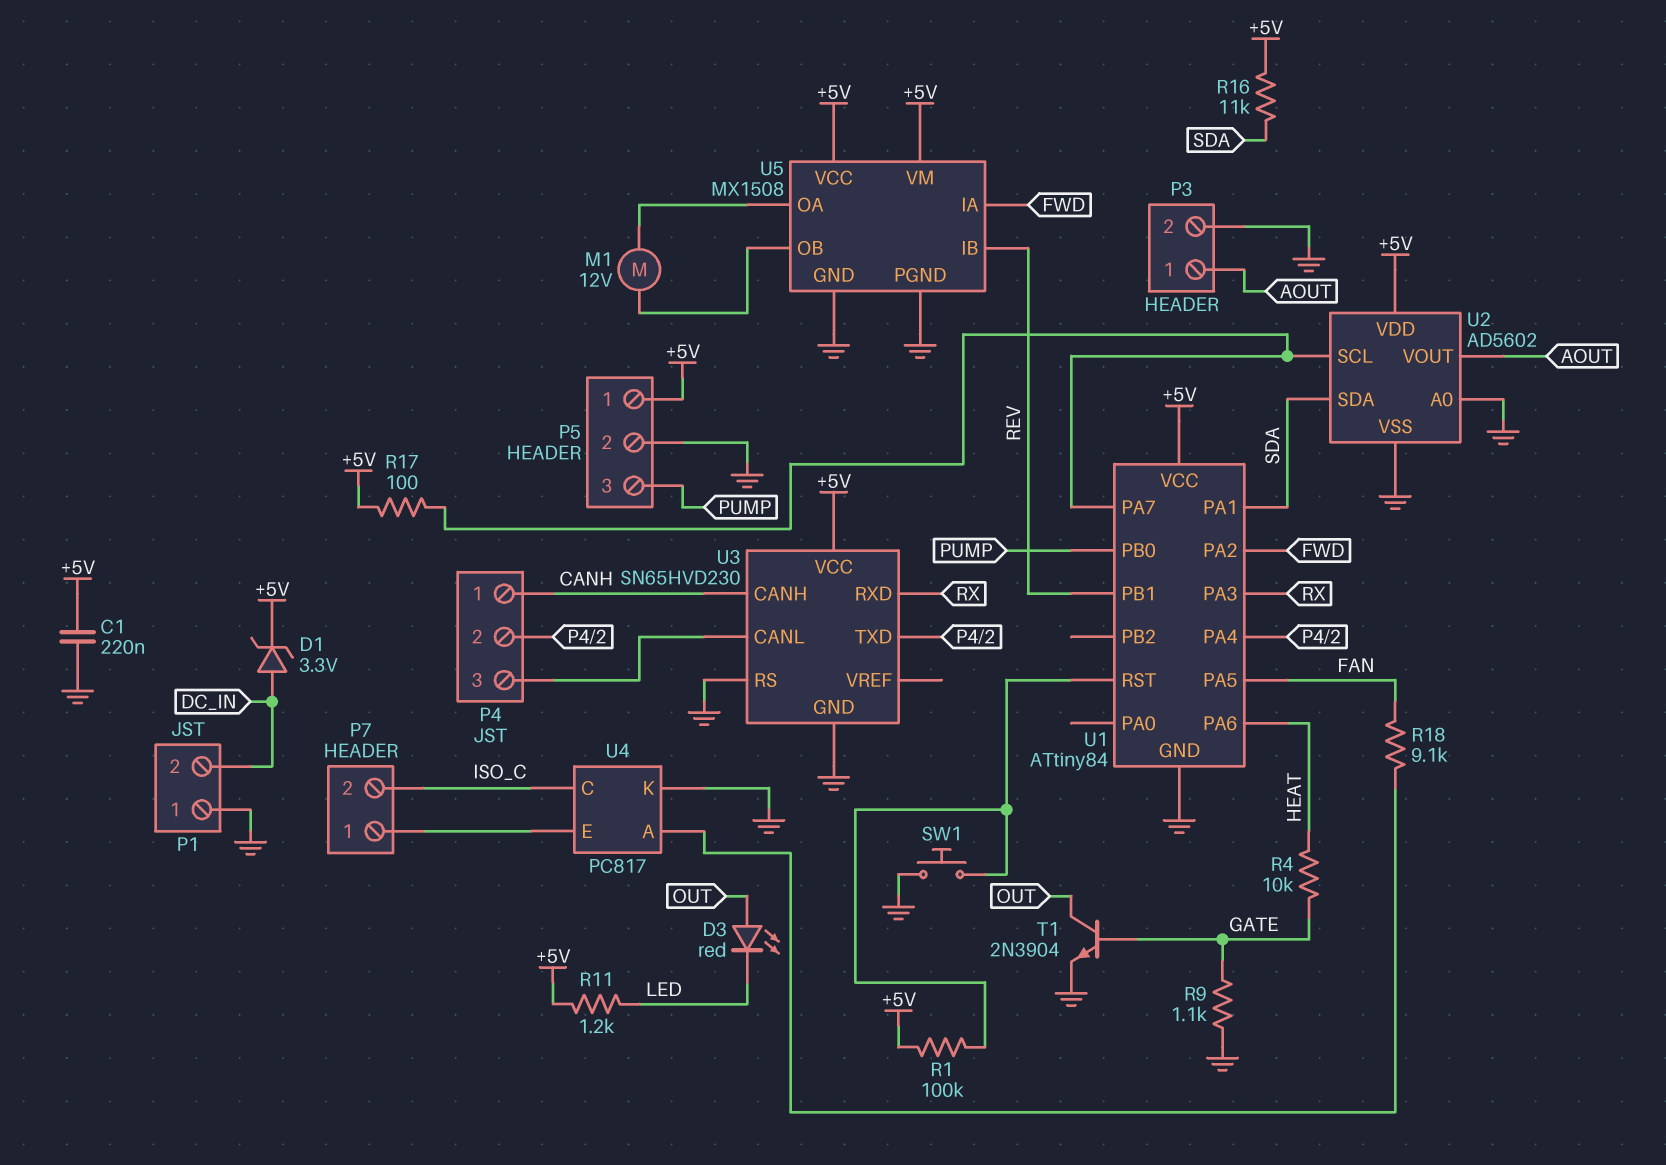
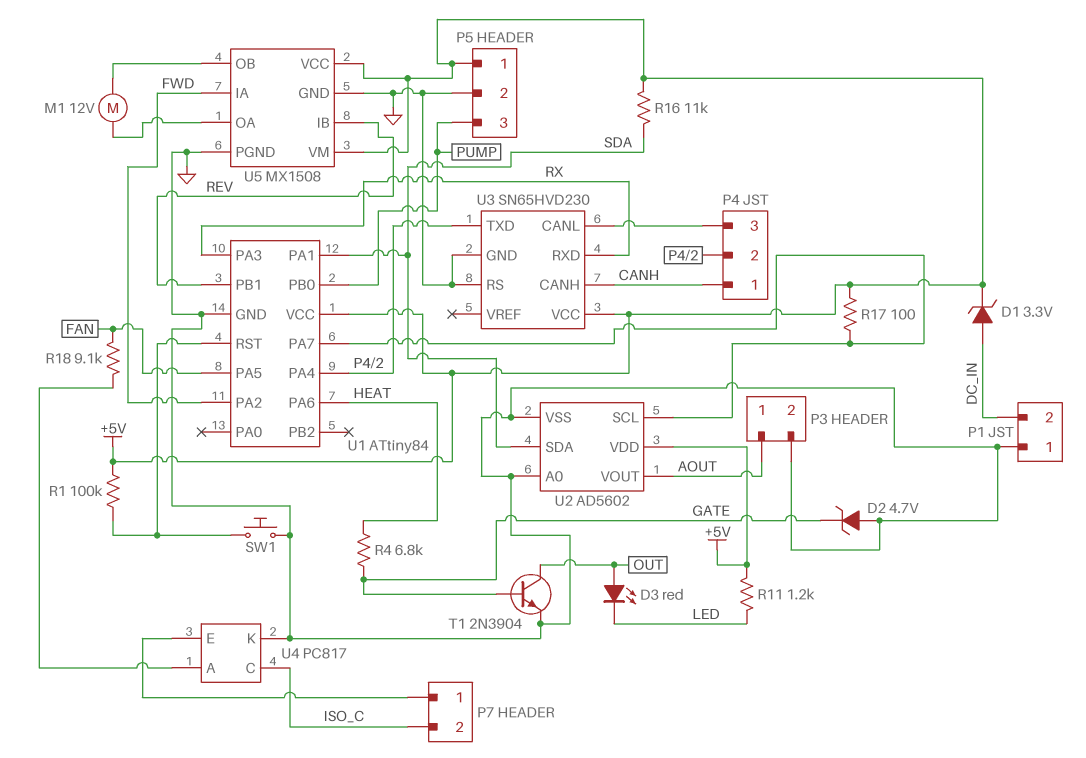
C1: 220nF (+5V, GND) -> none
D2: none -> zener 4.7V (A GND, K GATE)
R4: 10k (GATE, HEAT) -> 6.8k (GATE, HEAT)
R9: 1.1k (GATE, GND) -> none

